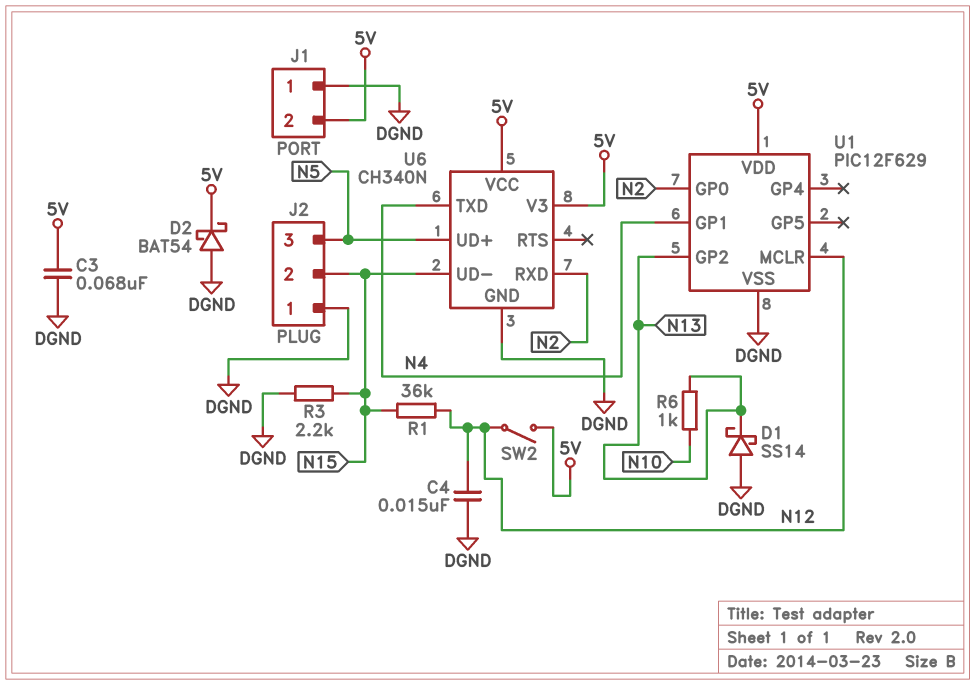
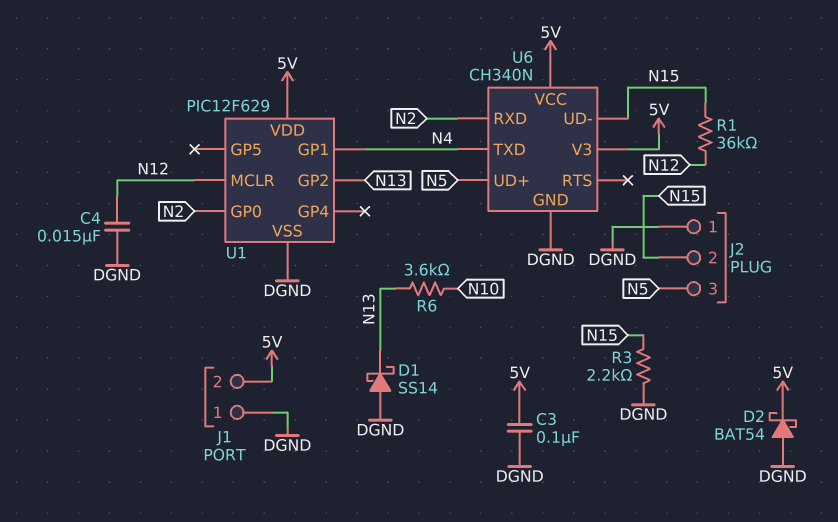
C3: 68nF (5V, DGND) -> 100nF (5V, DGND)
R6: 1k (N10, N13) -> 3.6k (N10, N13)
SW2: switch (5V, N12) -> none

